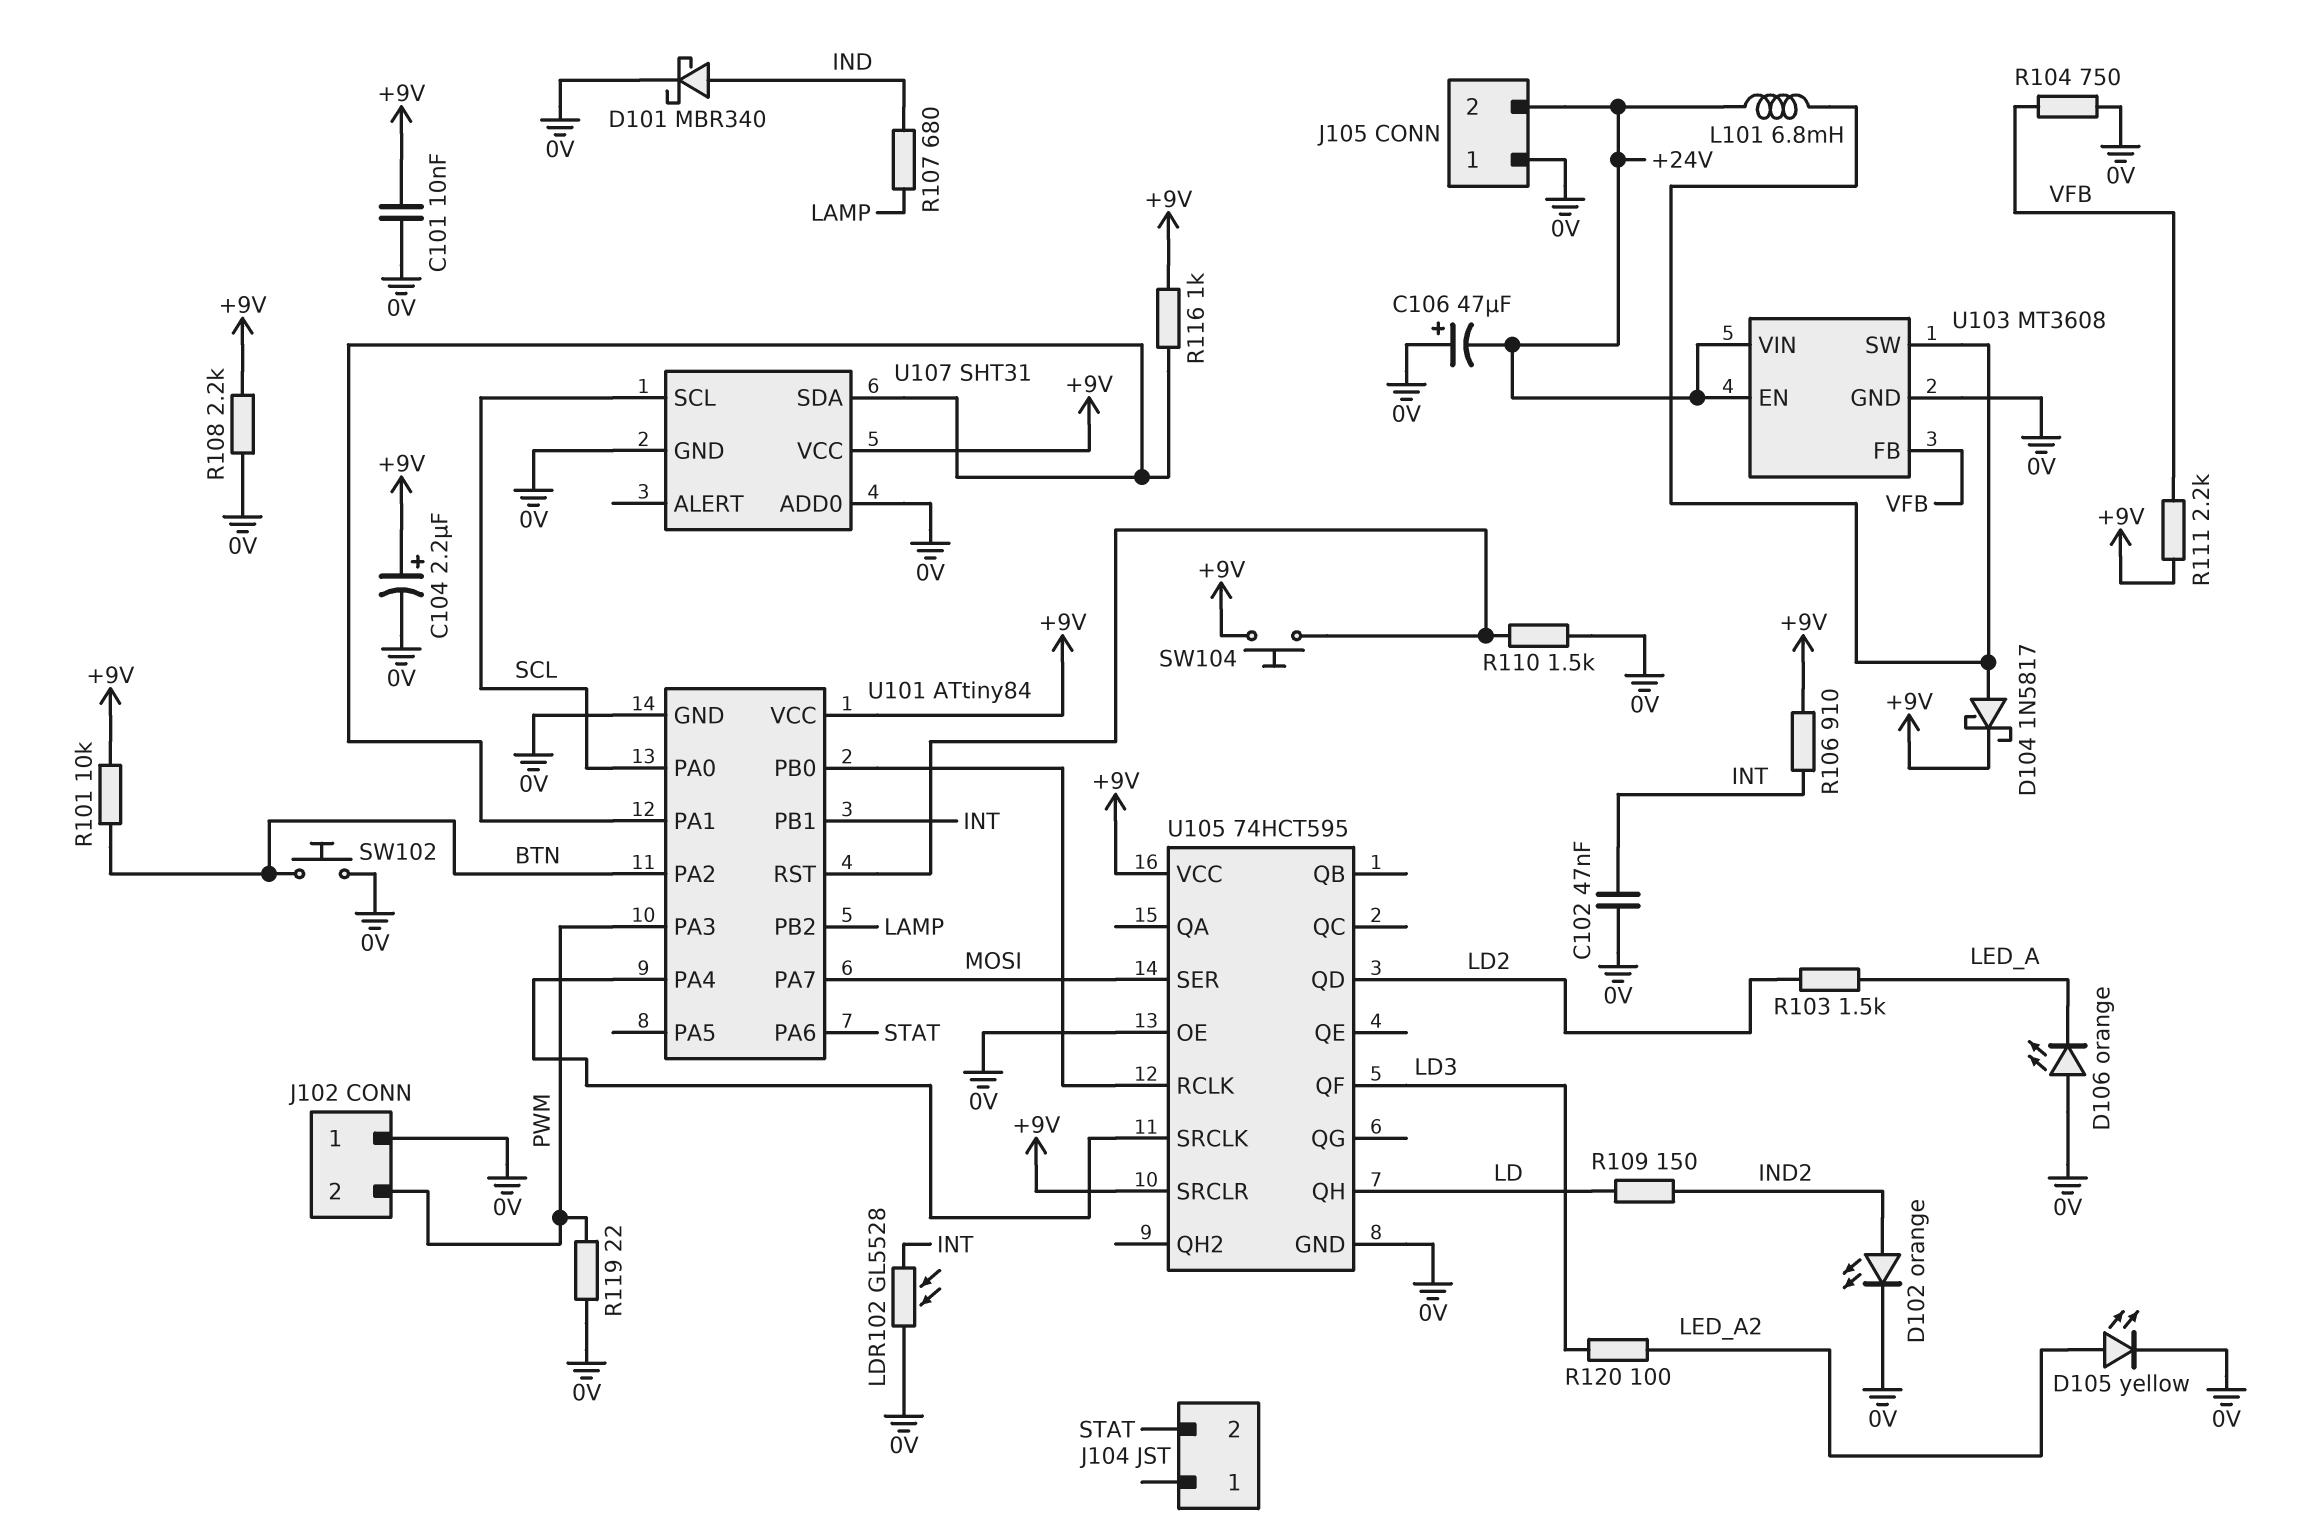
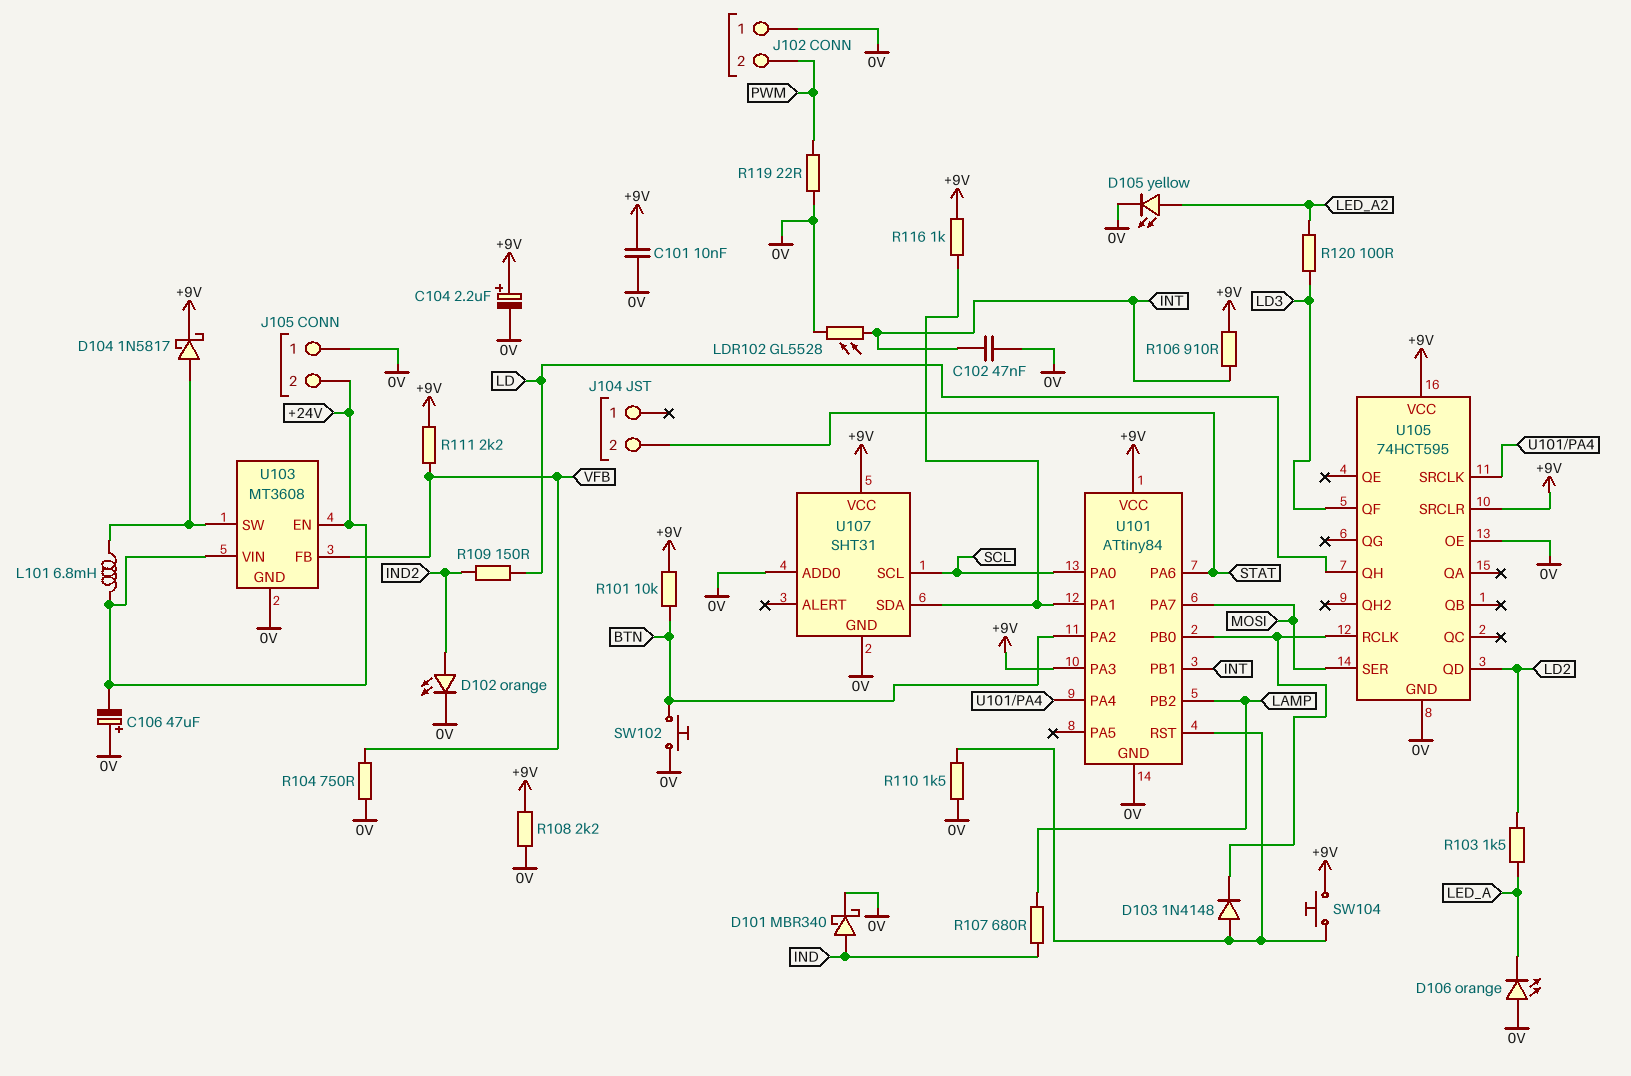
D103: none -> diode 1N4148 (A U101/RST, K U101/PB0)
U101 pin PA3: PWM -> +9V

